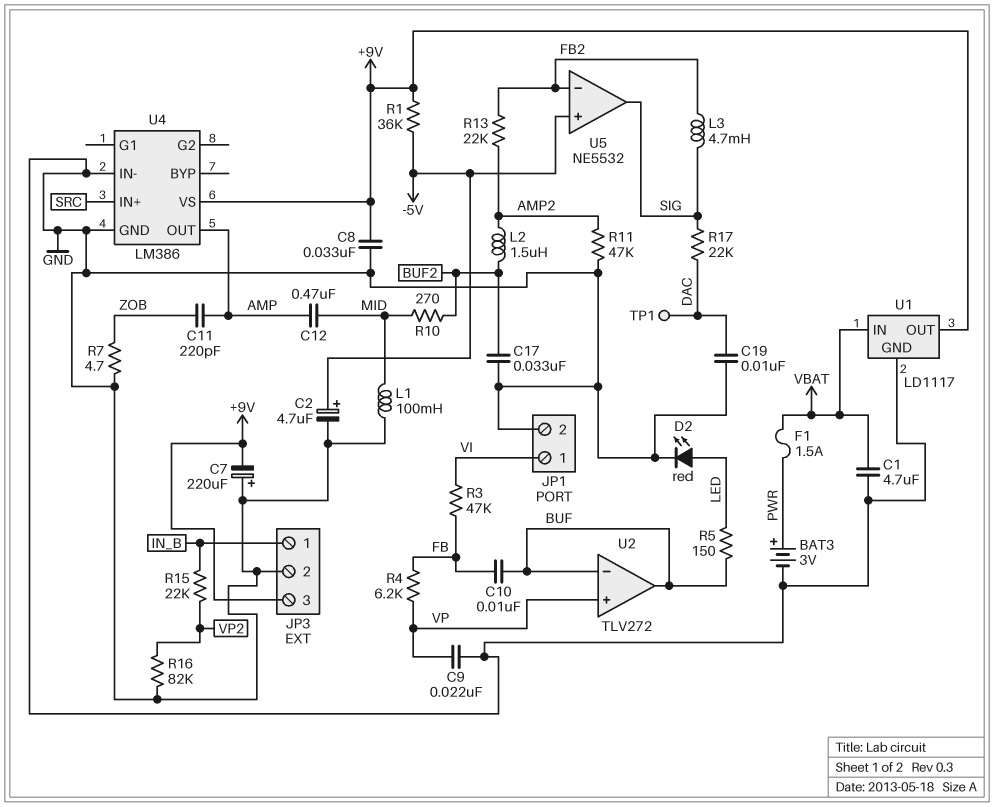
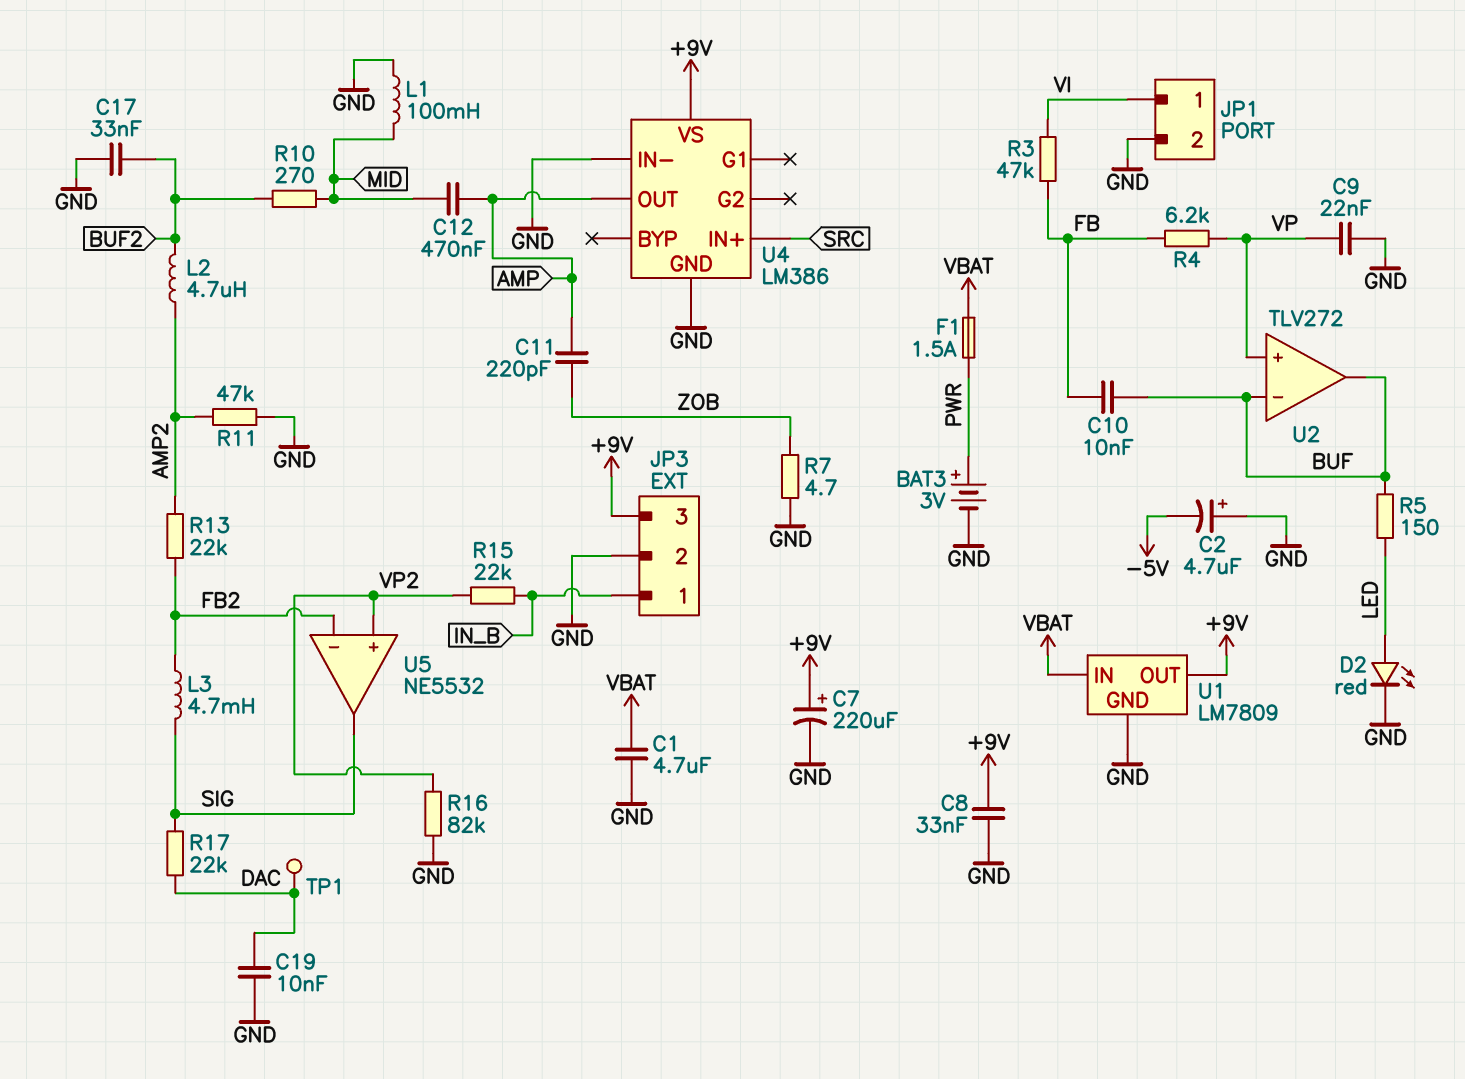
C2: 4.7uF (plus -5V, minus GND) -> 4.7uF (plus GND, minus -5V)
C7: 220uF (plus GND, minus +9V) -> 220uF (plus +9V, minus GND)
L2: 1.5uH (AMP2, BUF2) -> 4.7uH (AMP2, BUF2)
R1: 36k (+9V, -5V) -> none
U1: LD1117 -> LM7809
U5 pin in+: -5V -> VP2

